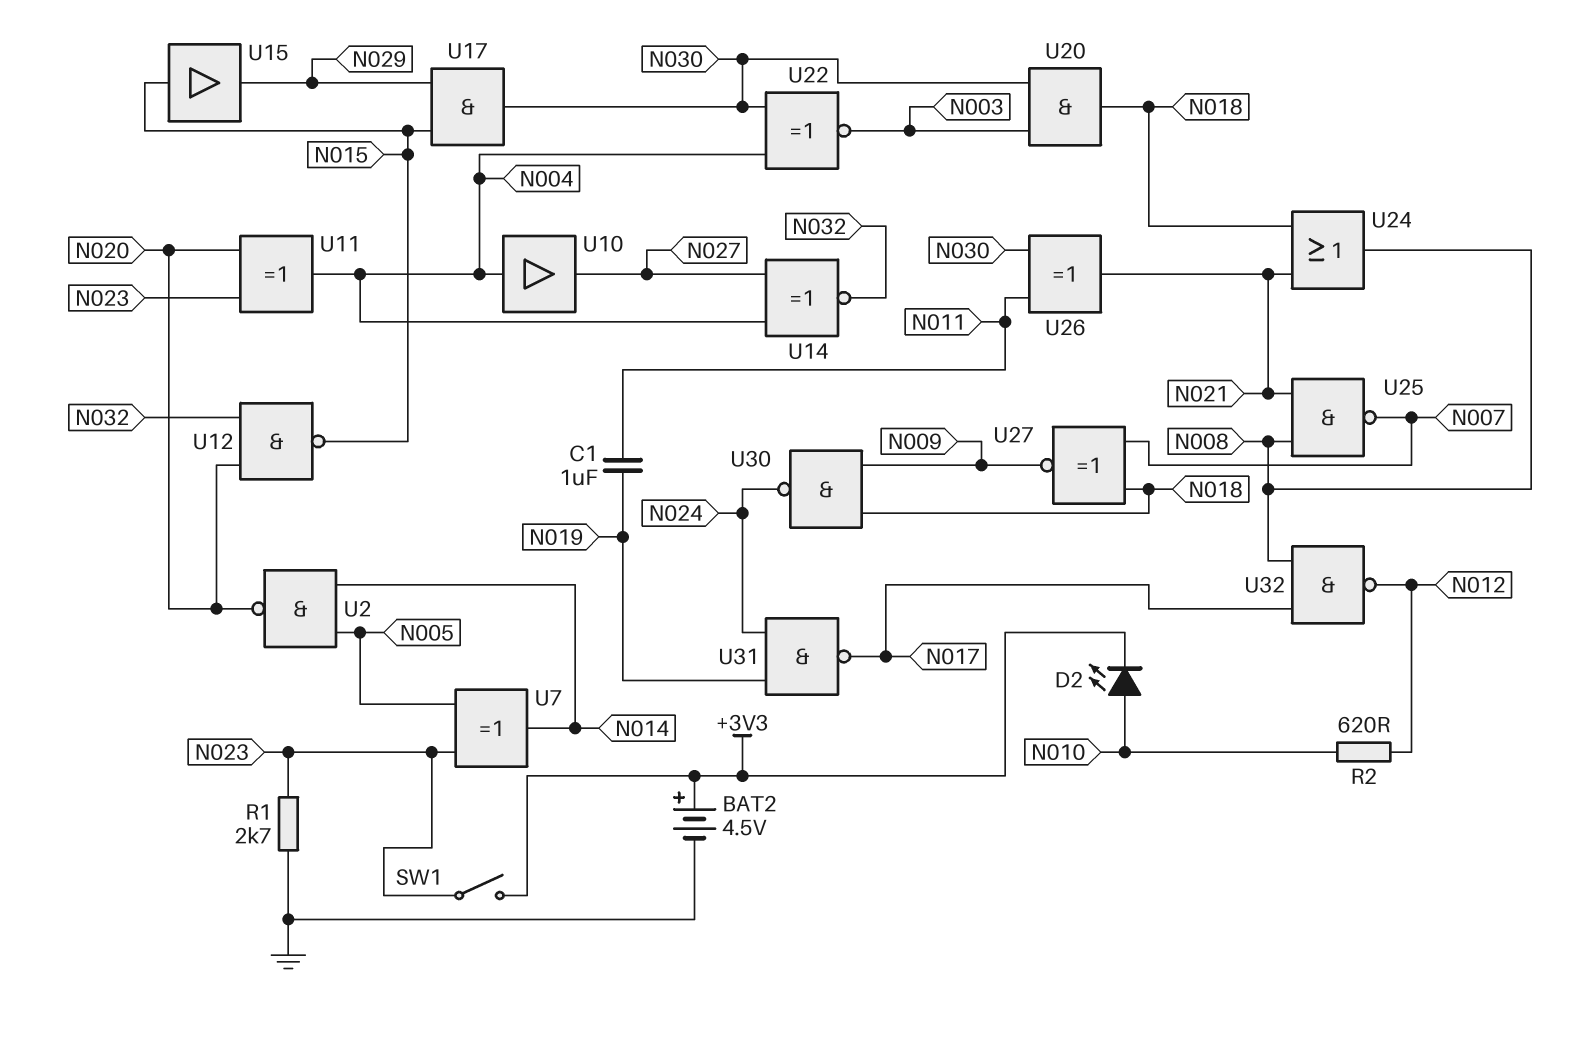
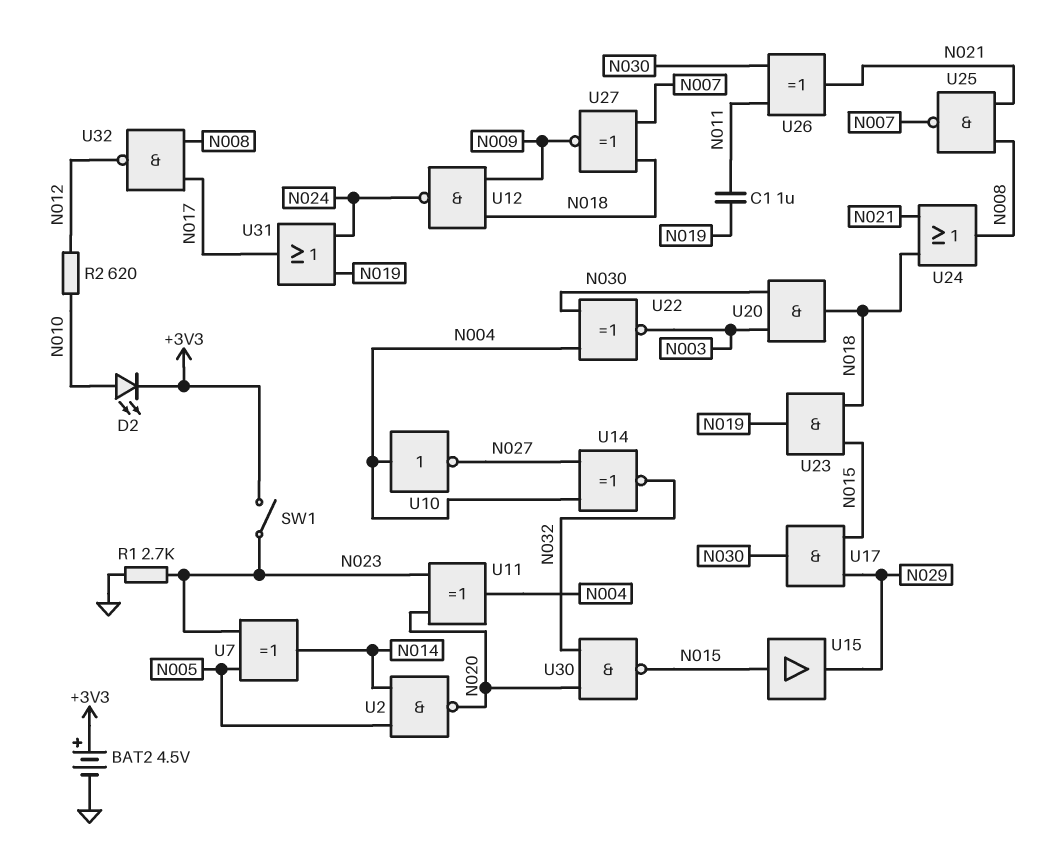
U10: buffer (in N004, out N027) -> NOT (in N004, out N027)
U12: NAND (in N020, in N032, out N015) -> NAND (in N009, in N018, out N024)
U23: none -> AND (in N015, in N018, out N019)
U30: NAND (in N009, in N018, out N024) -> NAND (in N020, in N032, out N015)
U31: NAND (in N019, in N024, out N017) -> OR (in N019, in N024, out N017)

